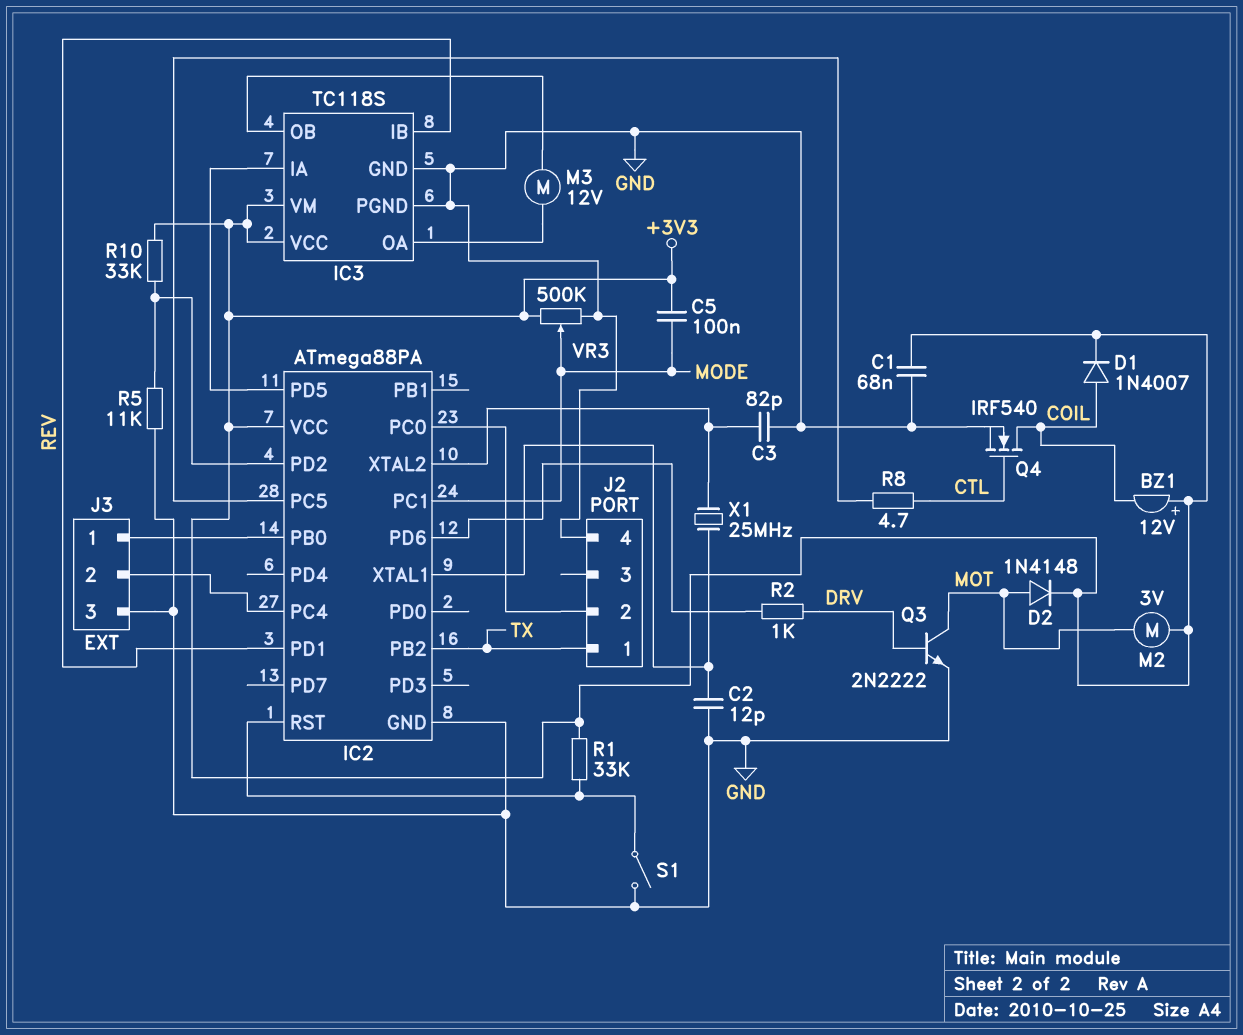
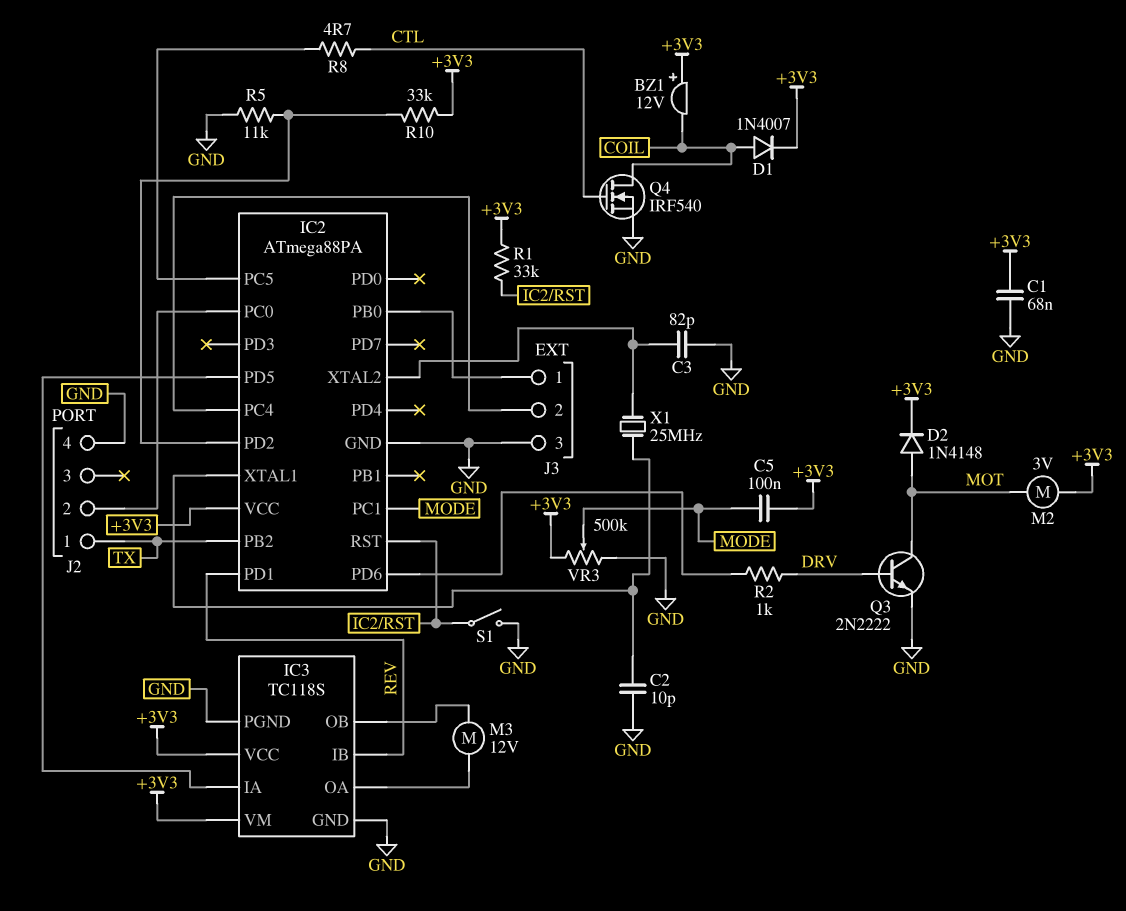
C2: 12pF (GND, IC2/XTAL1) -> 10pF (GND, IC2/XTAL1)

